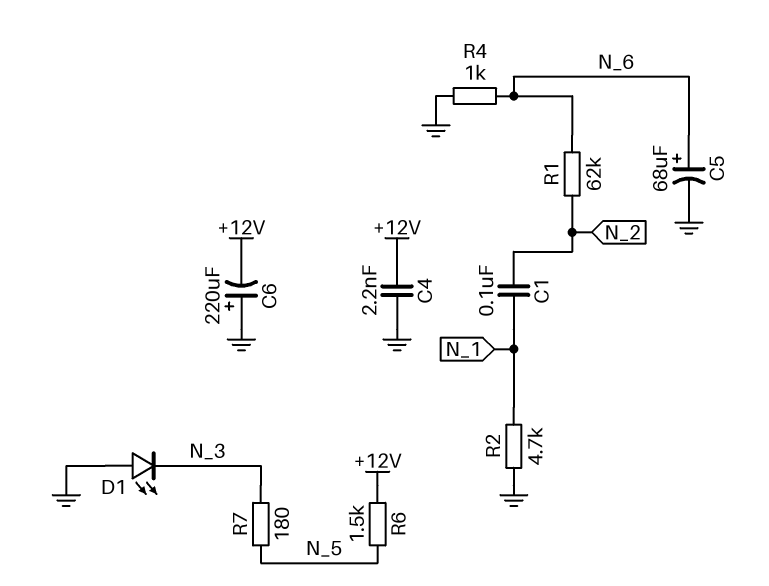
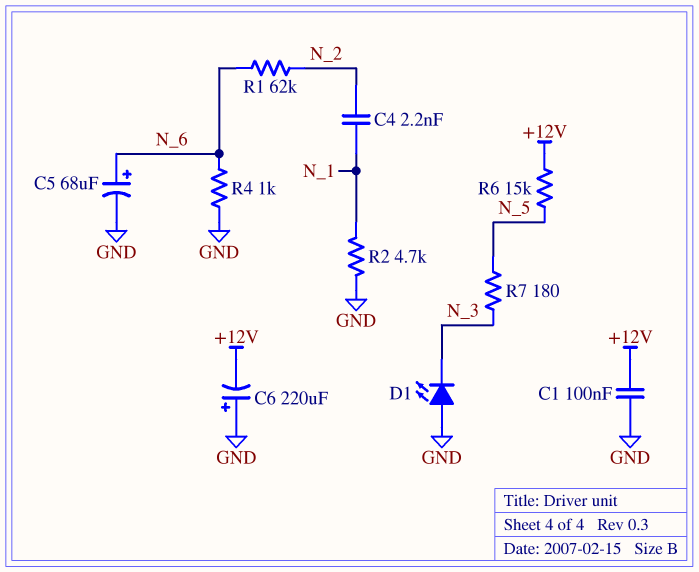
C1: 100nF (N_1, N_2) -> 100nF (+12V, GND)
C4: 2.2nF (+12V, GND) -> 2.2nF (N_1, N_2)
R6: 1.5k (+12V, N_5) -> 15k (+12V, N_5)

